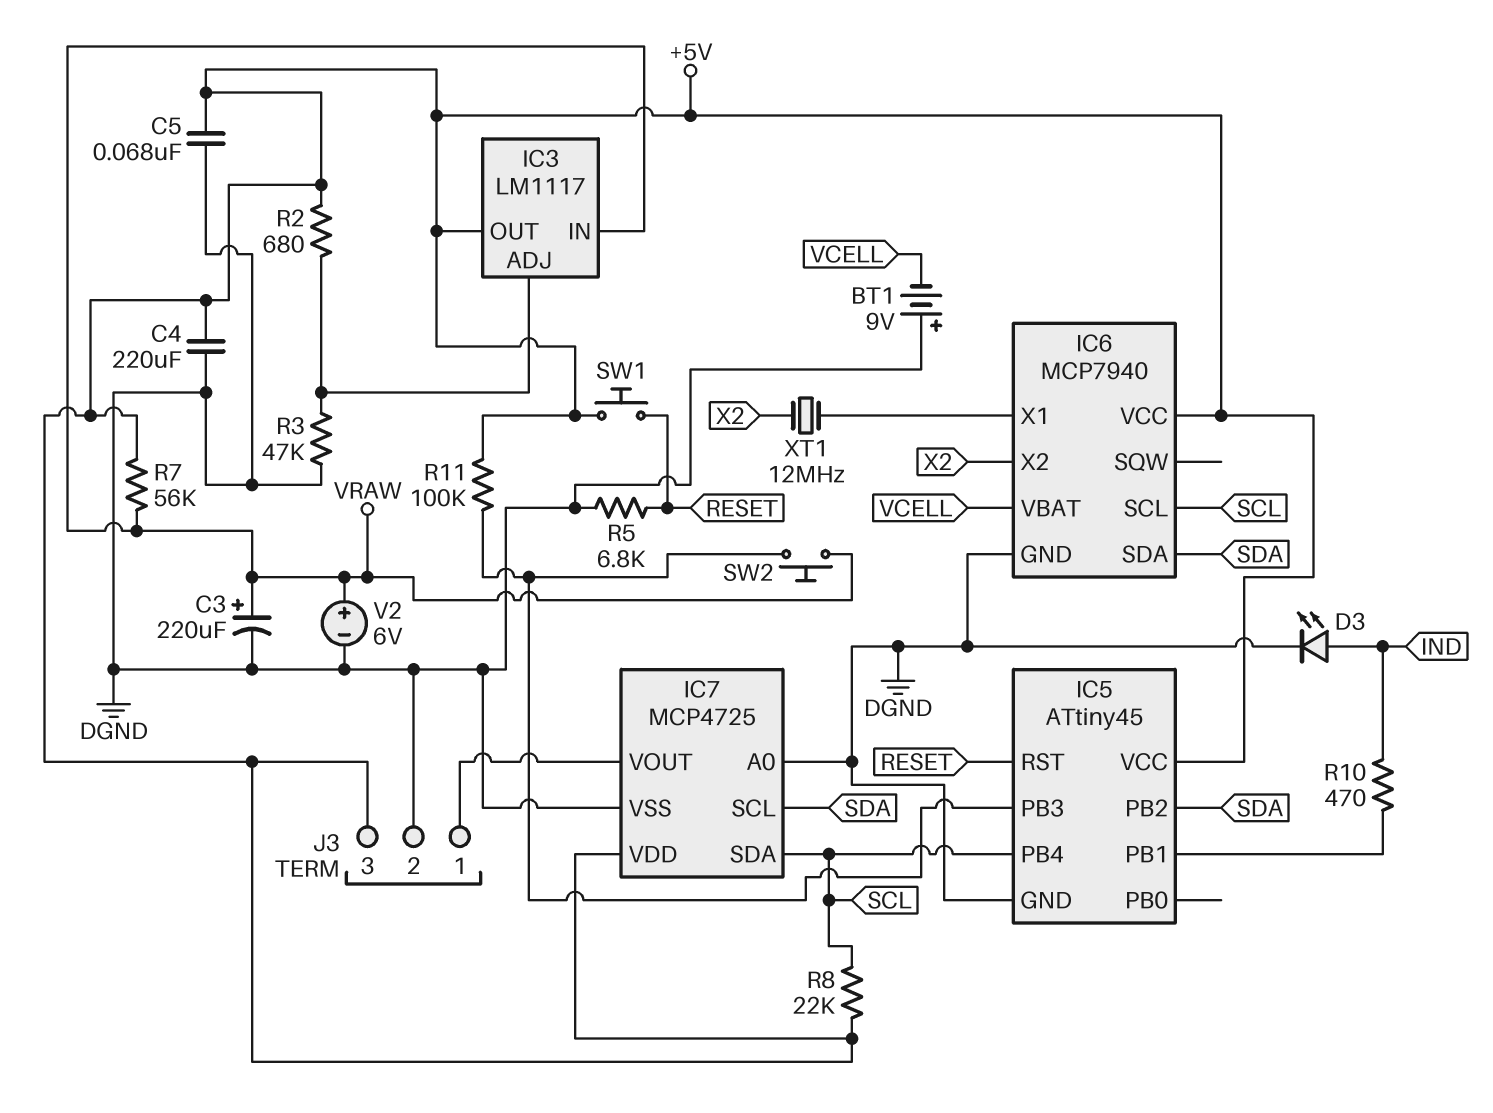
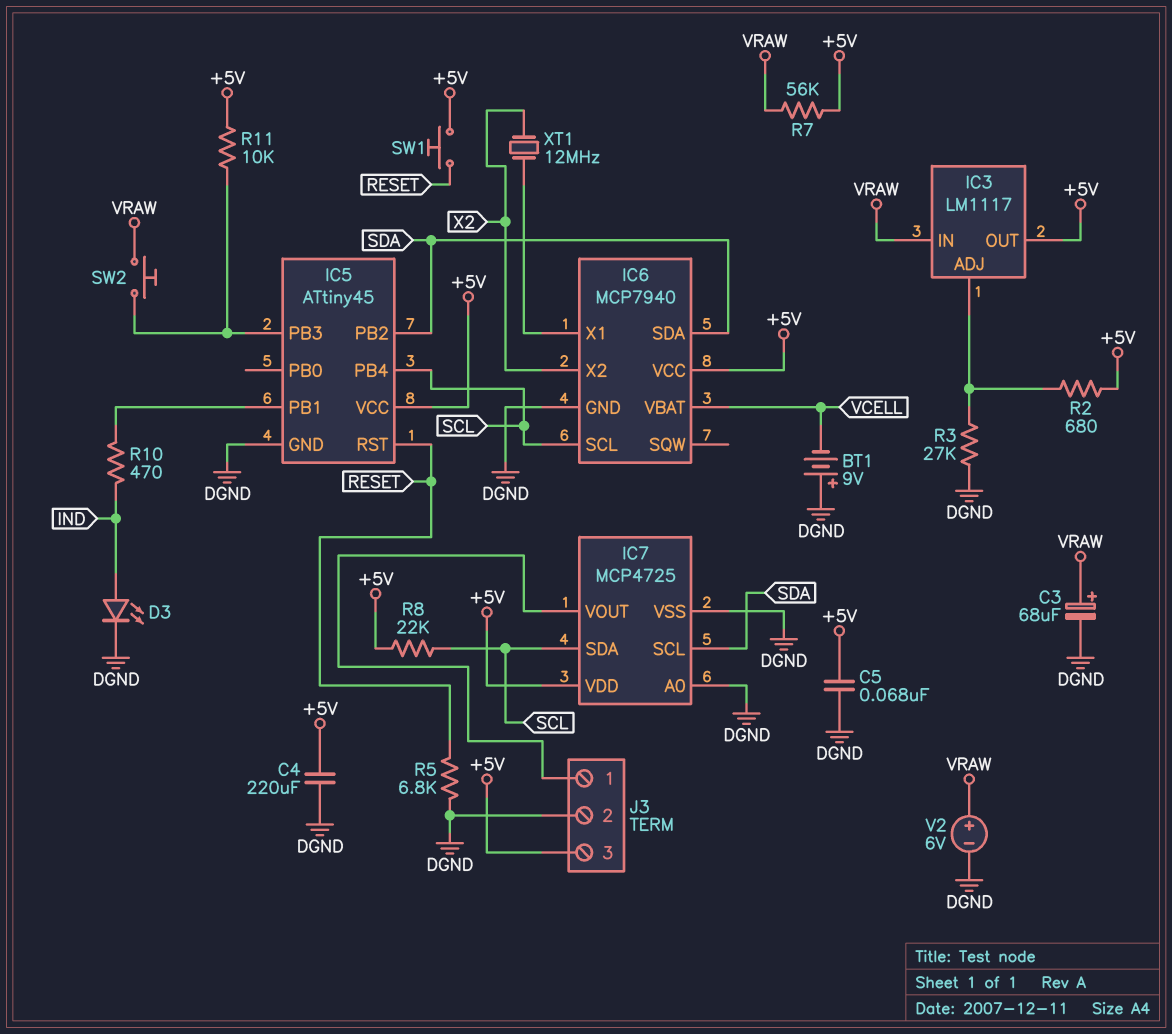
C3: 220uF (plus VRAW, minus DGND) -> 68uF (plus VRAW, minus DGND)
R3: 47k (DGND, IC3/ADJ) -> 27k (DGND, IC3/ADJ)
R11: 100k (+5V, IC5/PB3) -> 10k (+5V, IC5/PB3)

